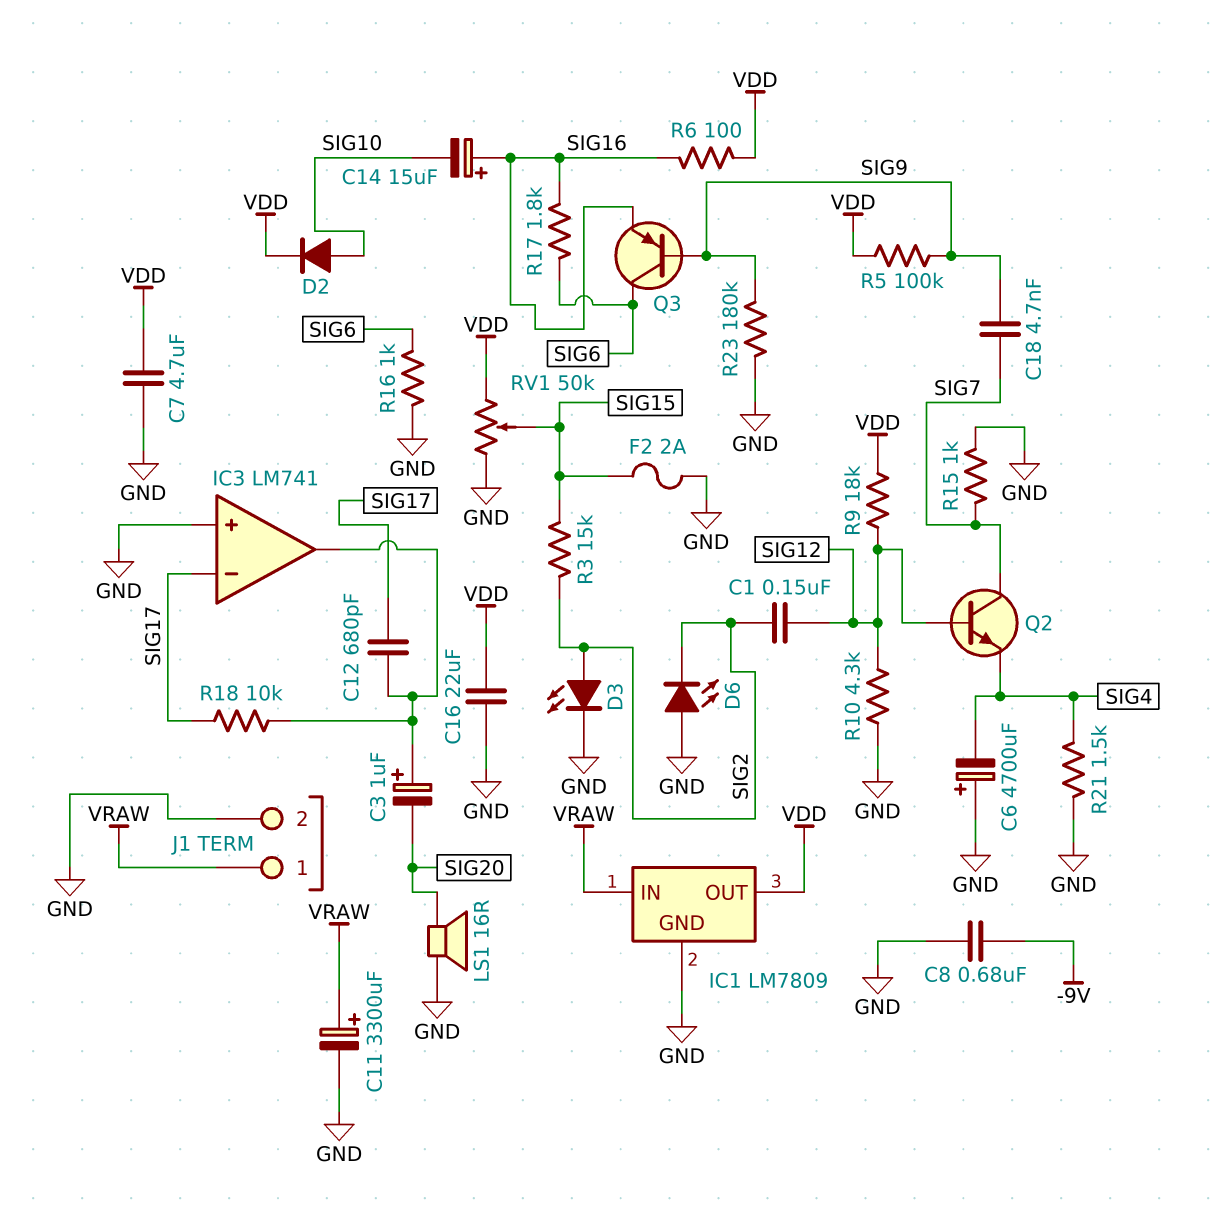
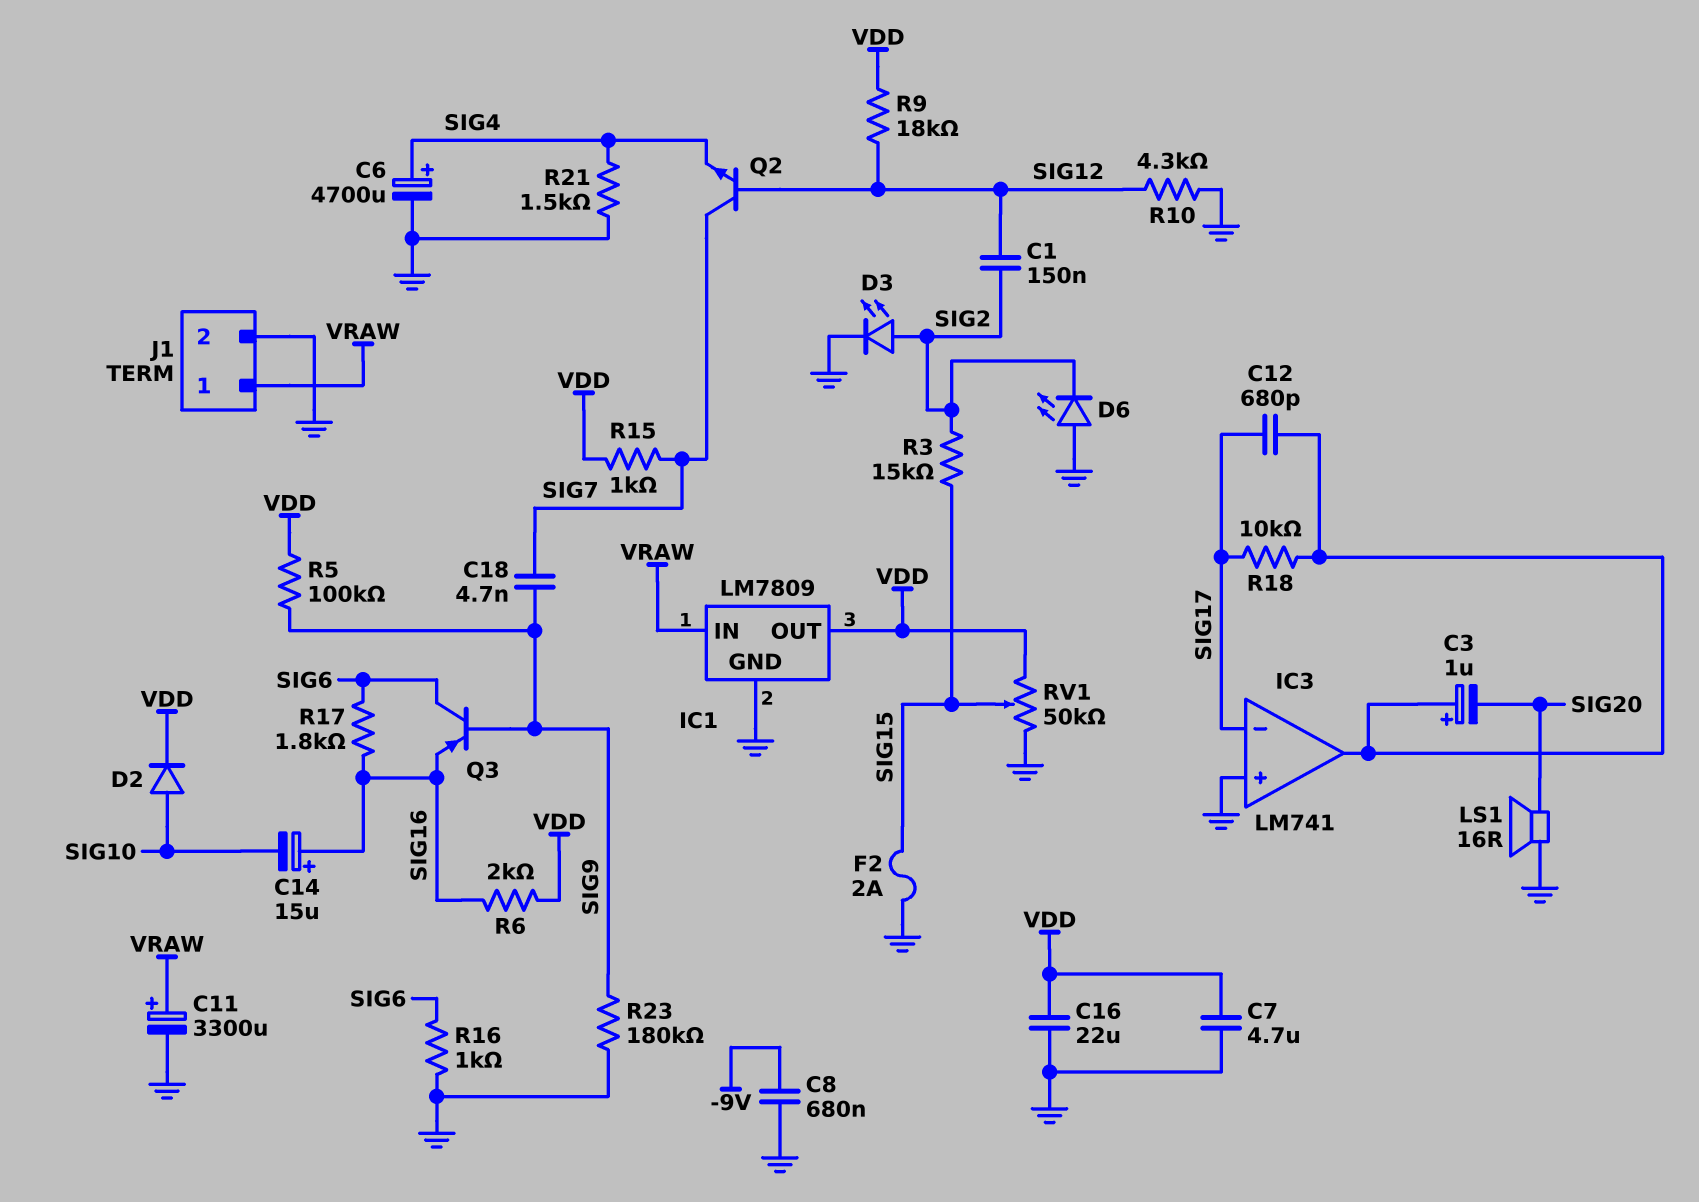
C6: 4700uF (plus GND, minus SIG4) -> 4700uF (plus SIG4, minus GND)
R6: 100 (SIG16, VDD) -> 2k (SIG16, VDD)
R15: 1k (GND, SIG7) -> 1k (SIG7, VDD)

